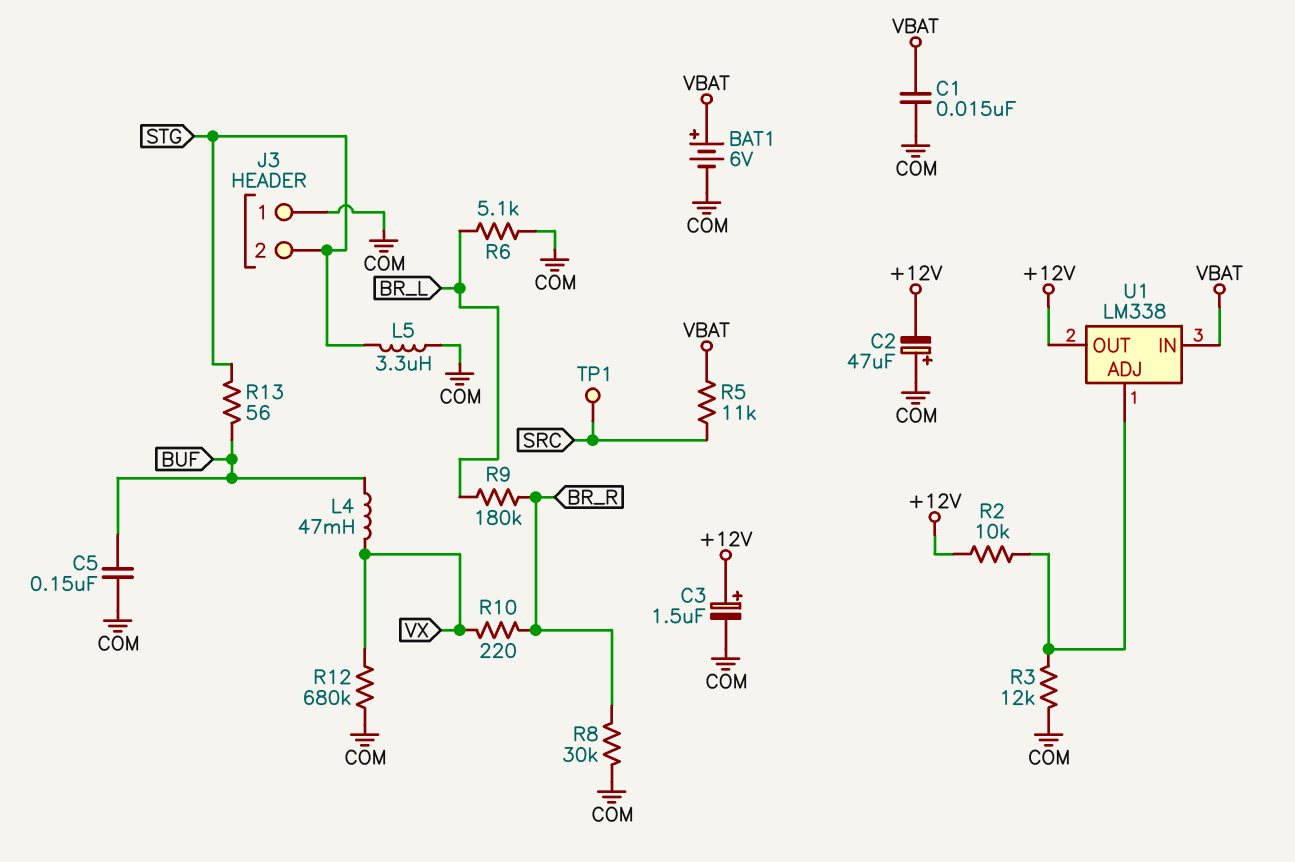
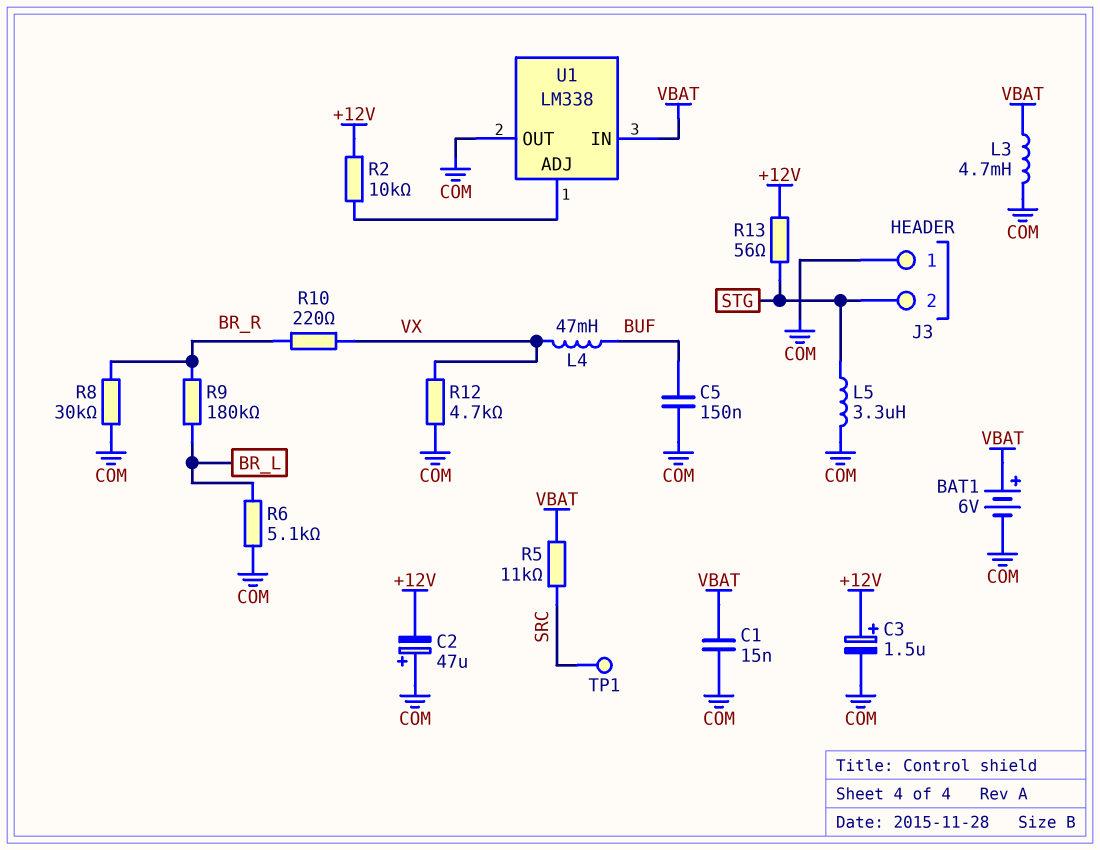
L3: none -> 4.7mH (COM, VBAT)
R3: 12k (COM, U1/ADJ) -> none
R12: 680k (COM, VX) -> 4.7k (COM, VX)
R13: 56 (BUF, STG) -> 56 (+12V, STG)
U1 pin OUT: +12V -> COM

